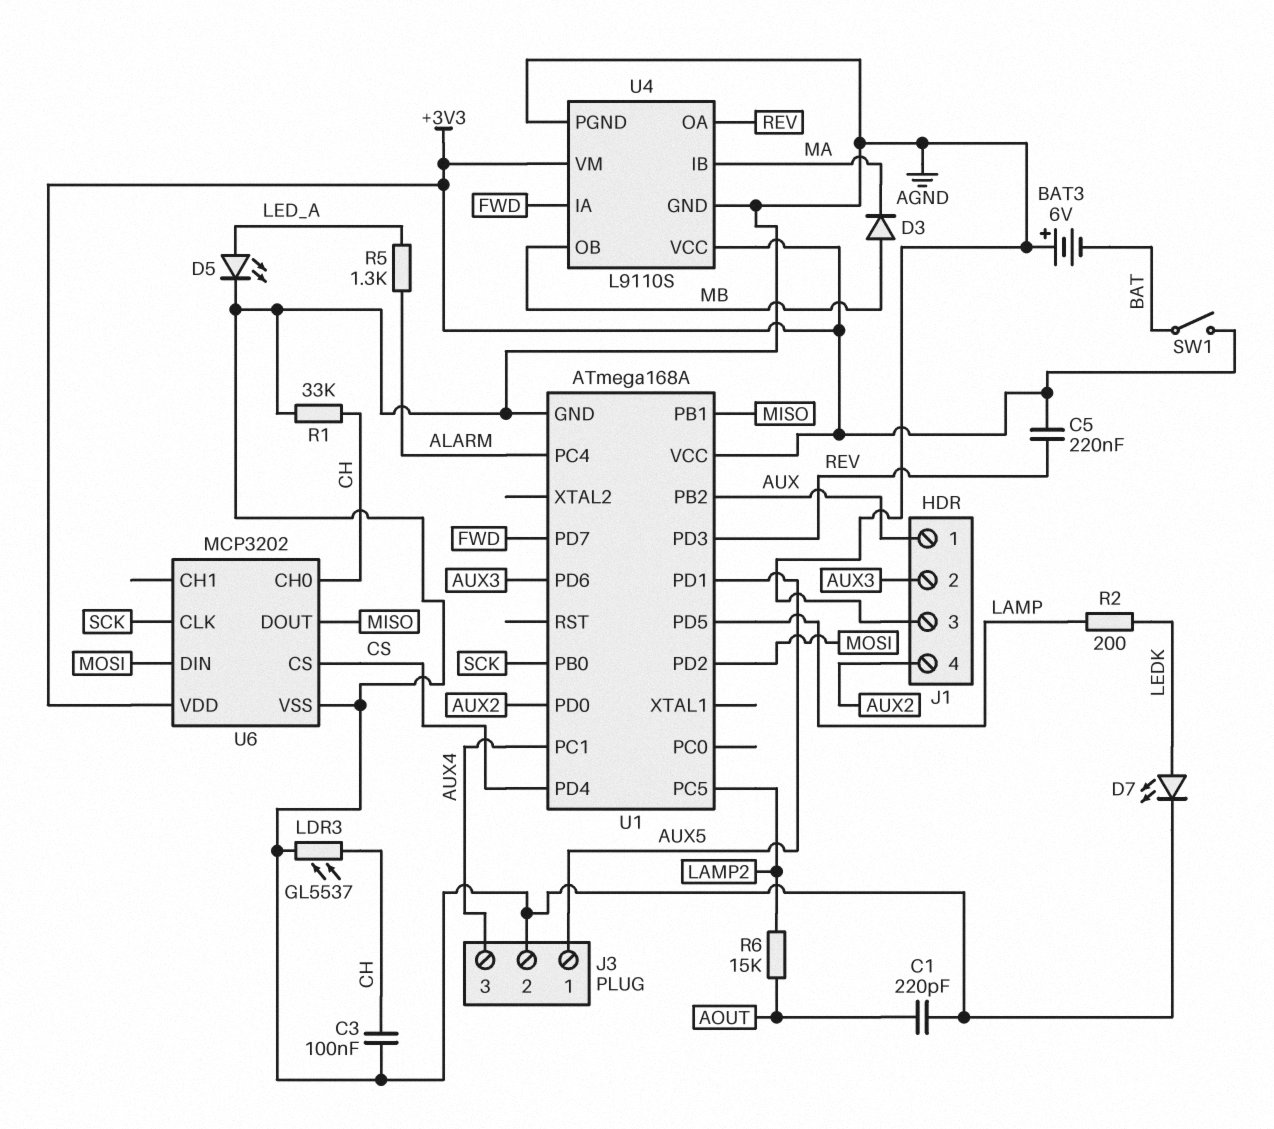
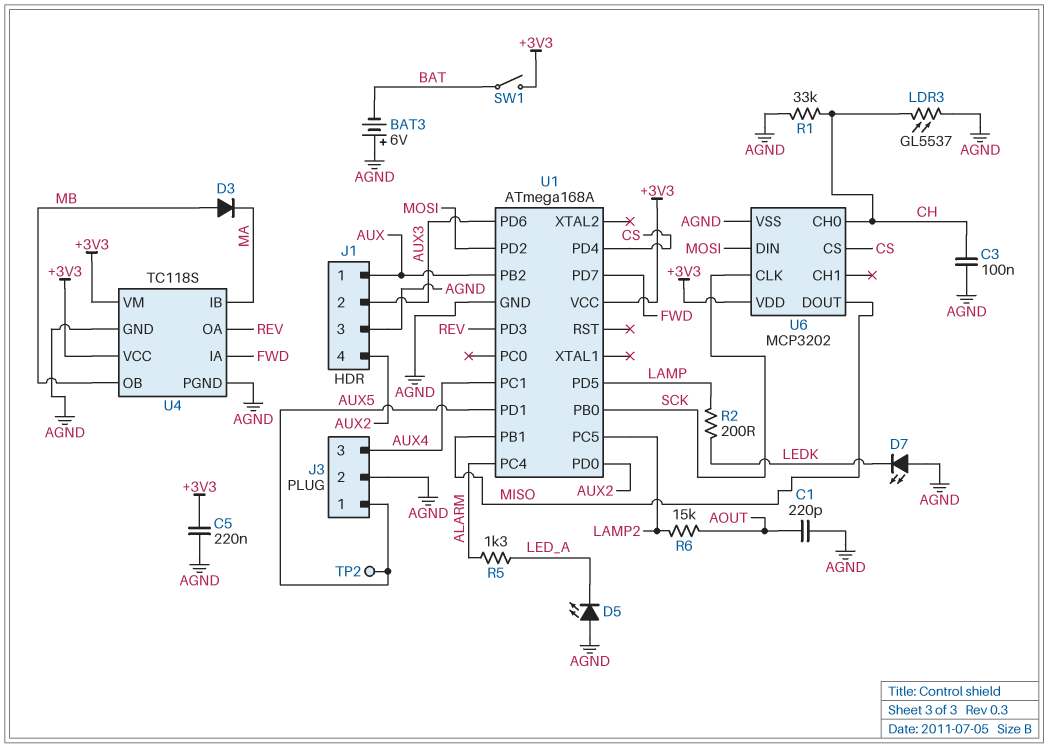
C5: 220nF (+3V3, REV) -> 220nF (+3V3, AGND)
D5: LED (A LED_A, K AGND) -> LED (A AGND, K LED_A)
D7: LED (A LEDK, K AGND) -> LED (A AGND, K LEDK)
TP2: none -> test point (AUX5)
U4: L9110S -> TC118S

